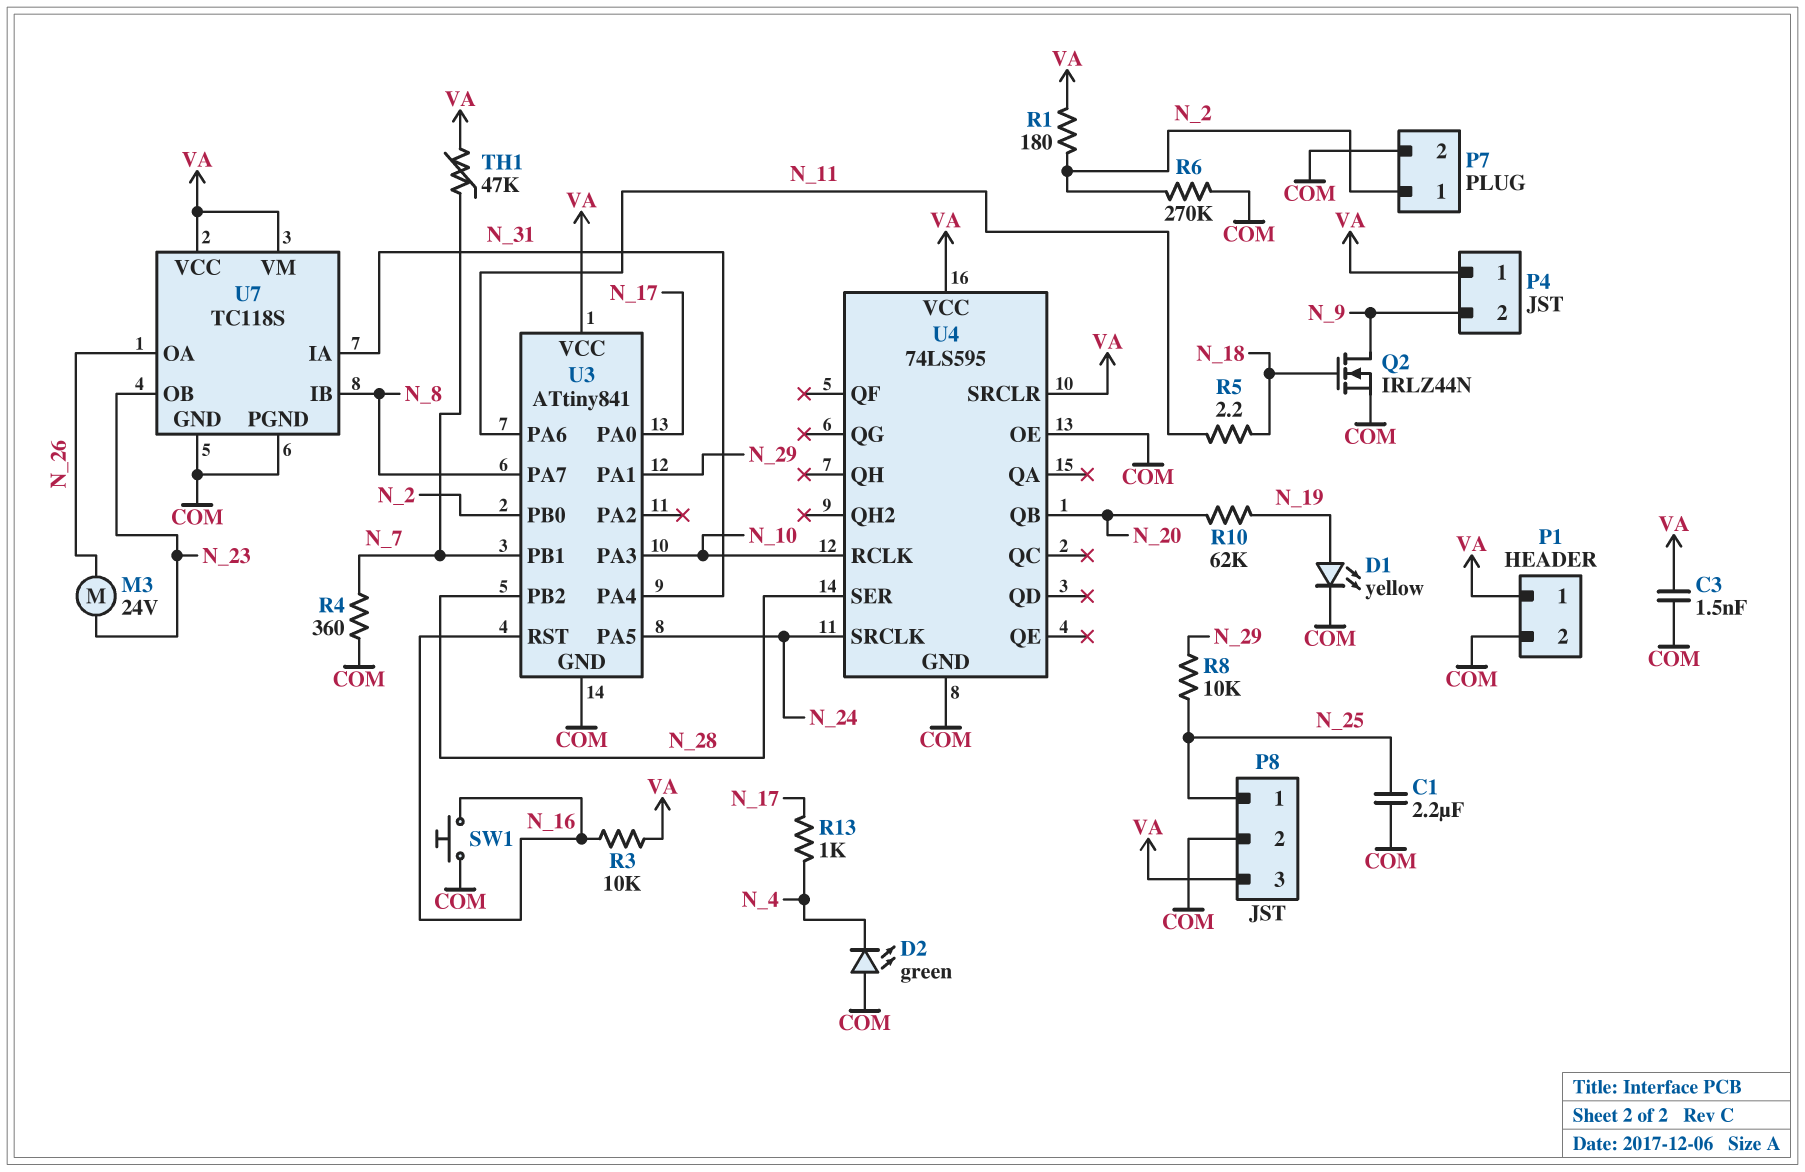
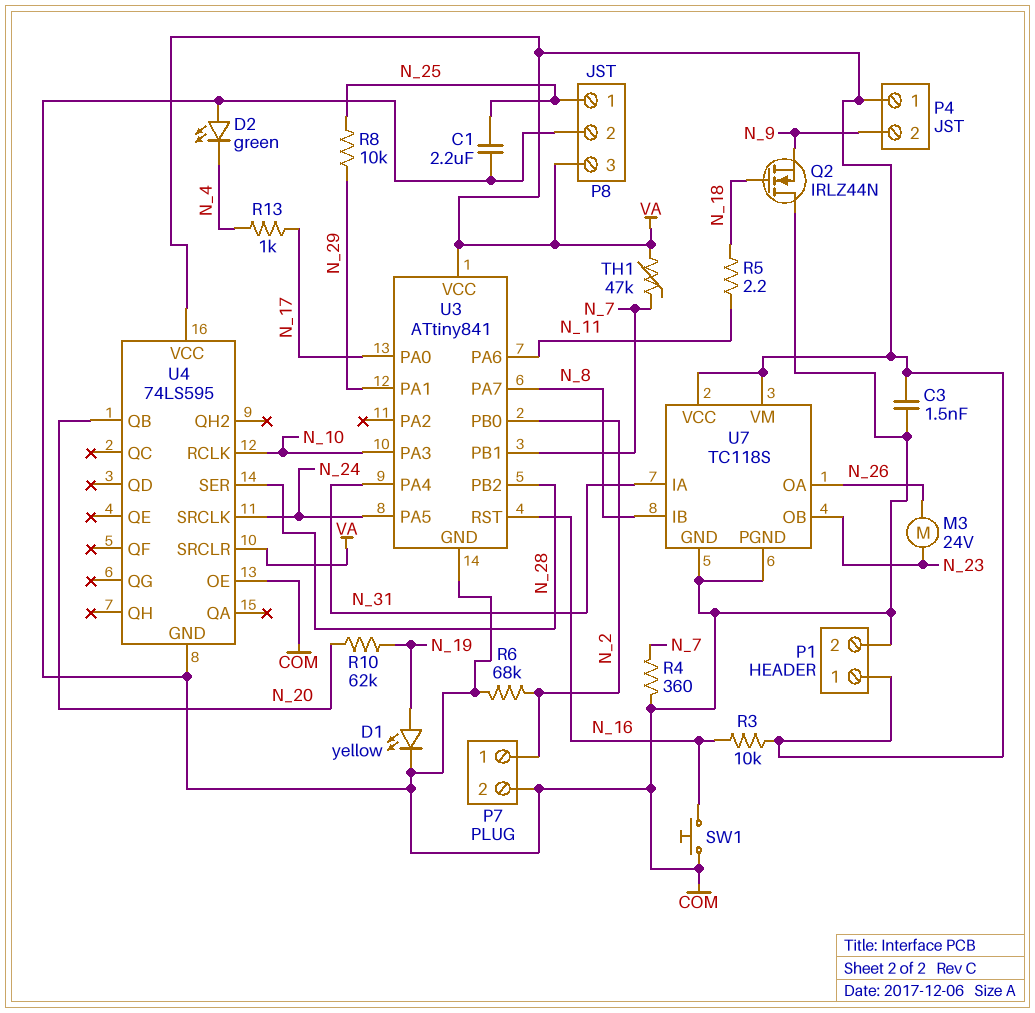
Q2: NMOS IRLZ44N (G N_18, D N_9, S COM) -> NMOS IRLZ44N (G N_18, D COM, S N_9)
R1: 180 (N_2, VA) -> none
R6: 270k (COM, N_2) -> 68k (COM, N_2)

